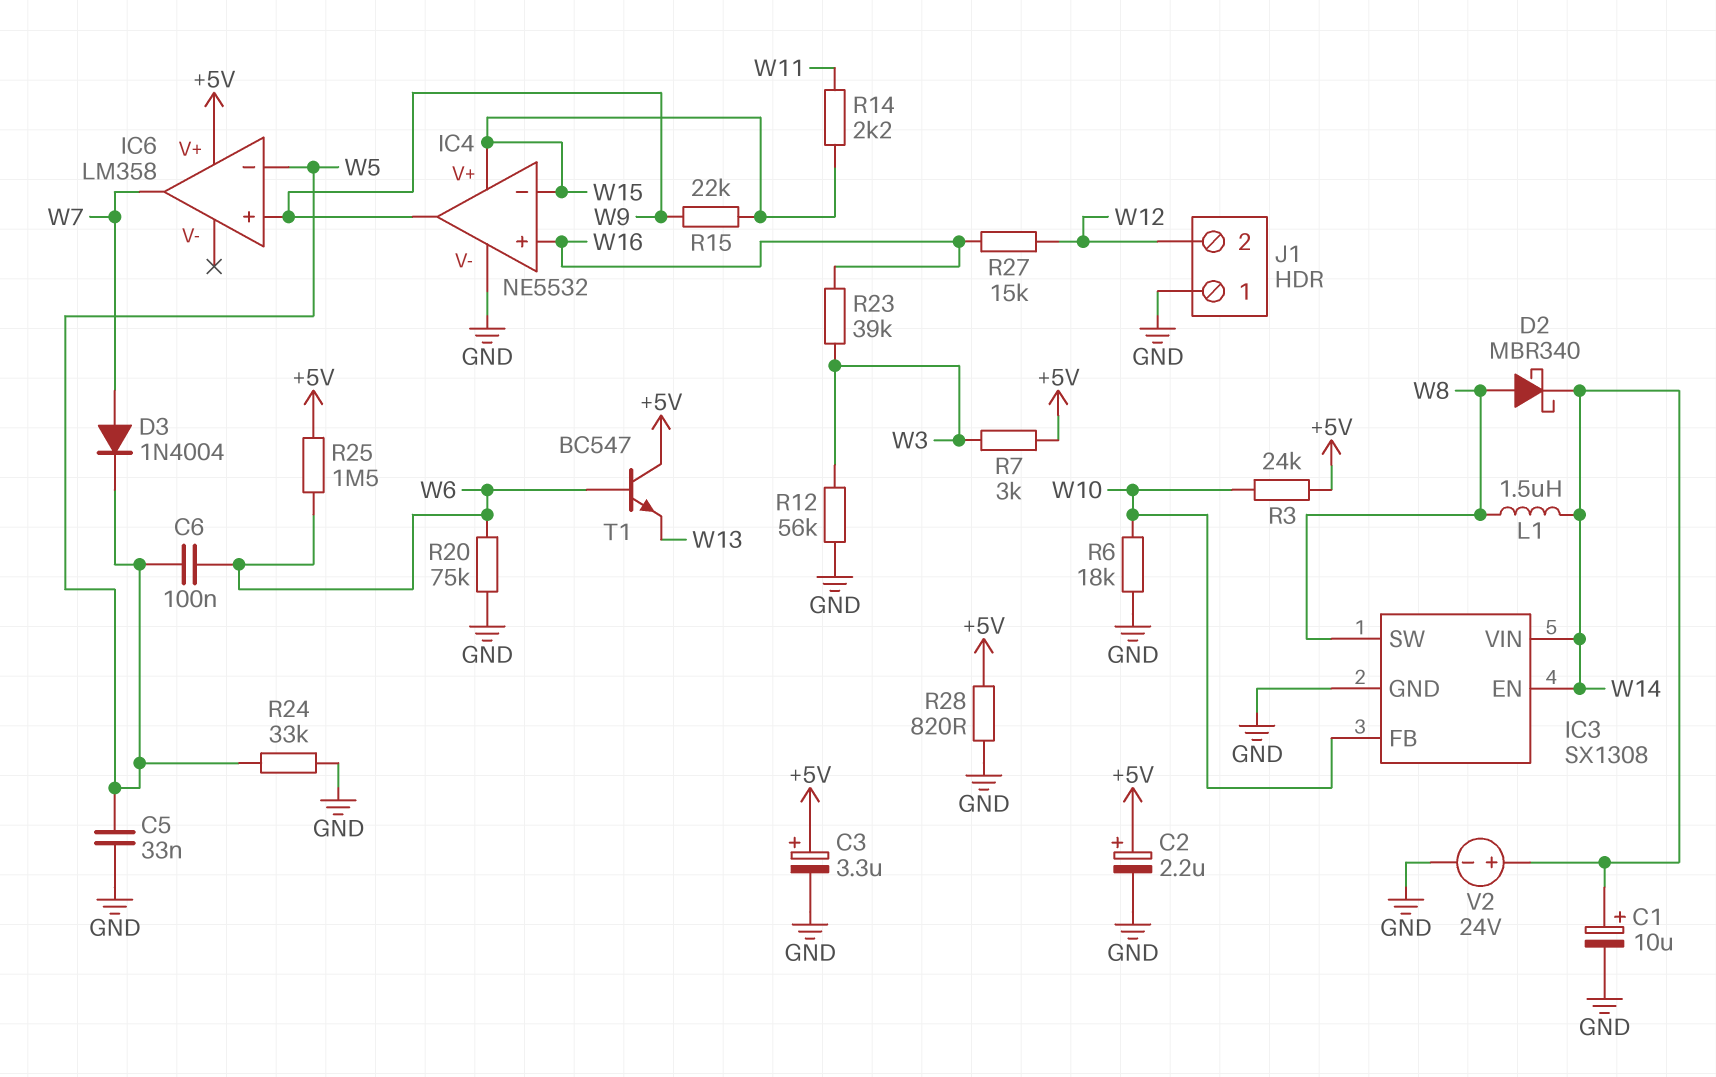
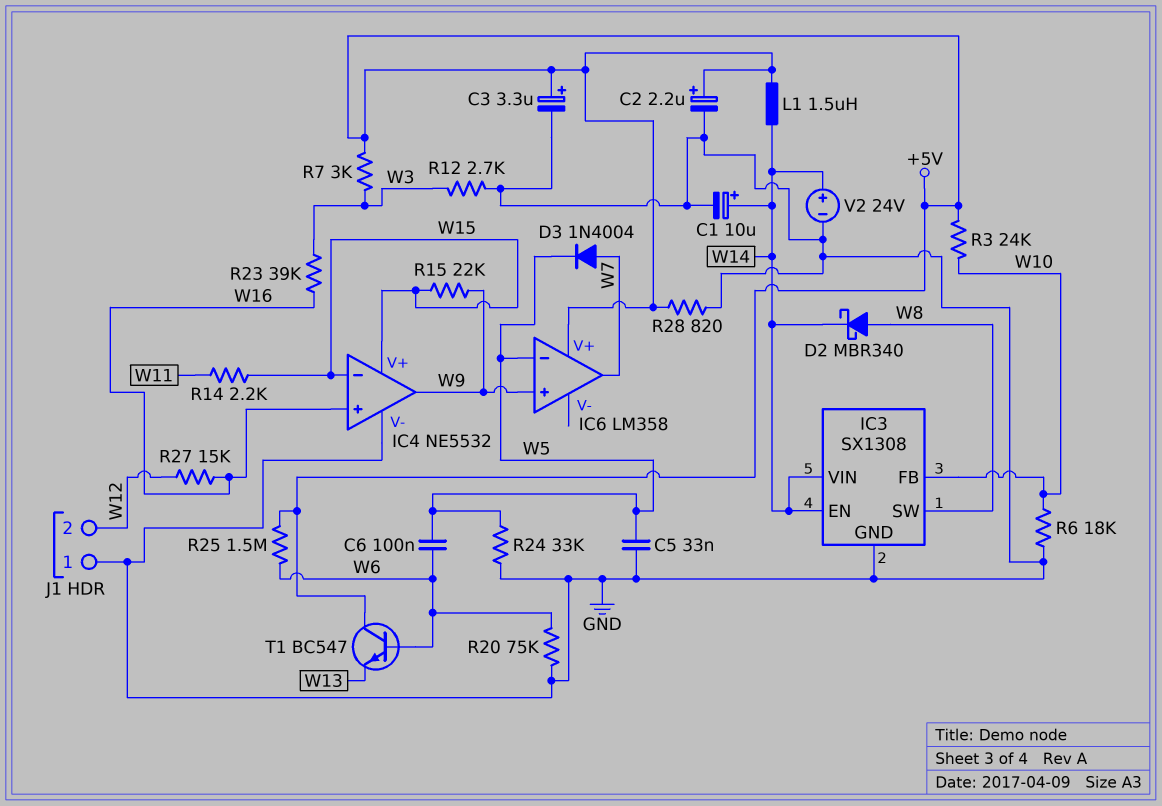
L1: 1.5uH (W8, W14) -> 1.5uH (+5V, W14)
R12: 56k (GND, W3) -> 2.7k (GND, W3)

